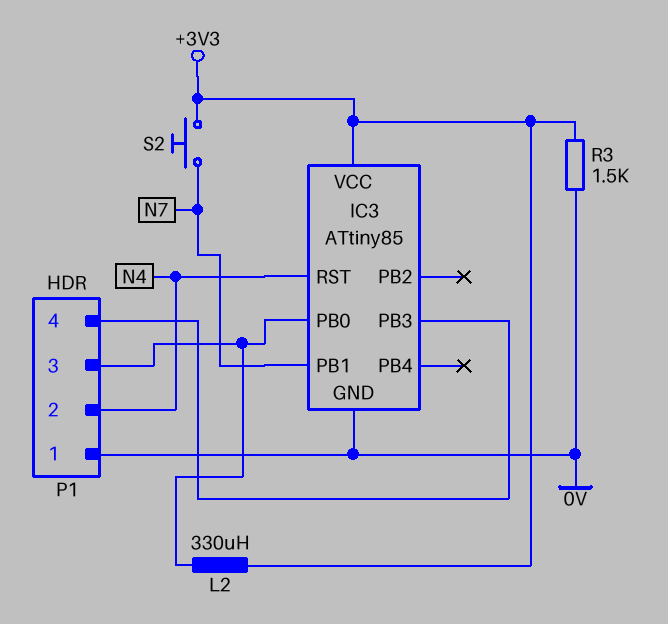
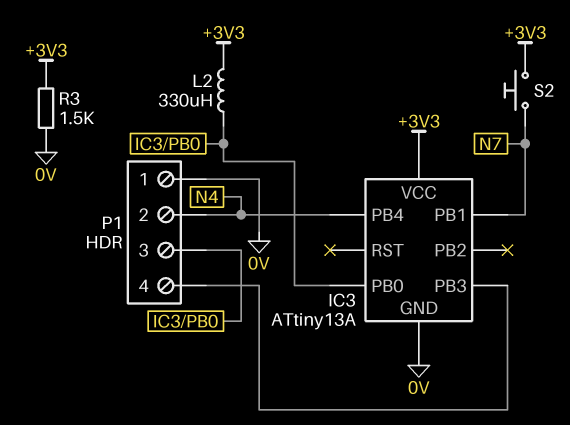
IC3: ATtiny85 -> ATtiny13A
IC3 pin PB4: none -> N4
IC3 pin RST: N4 -> none

